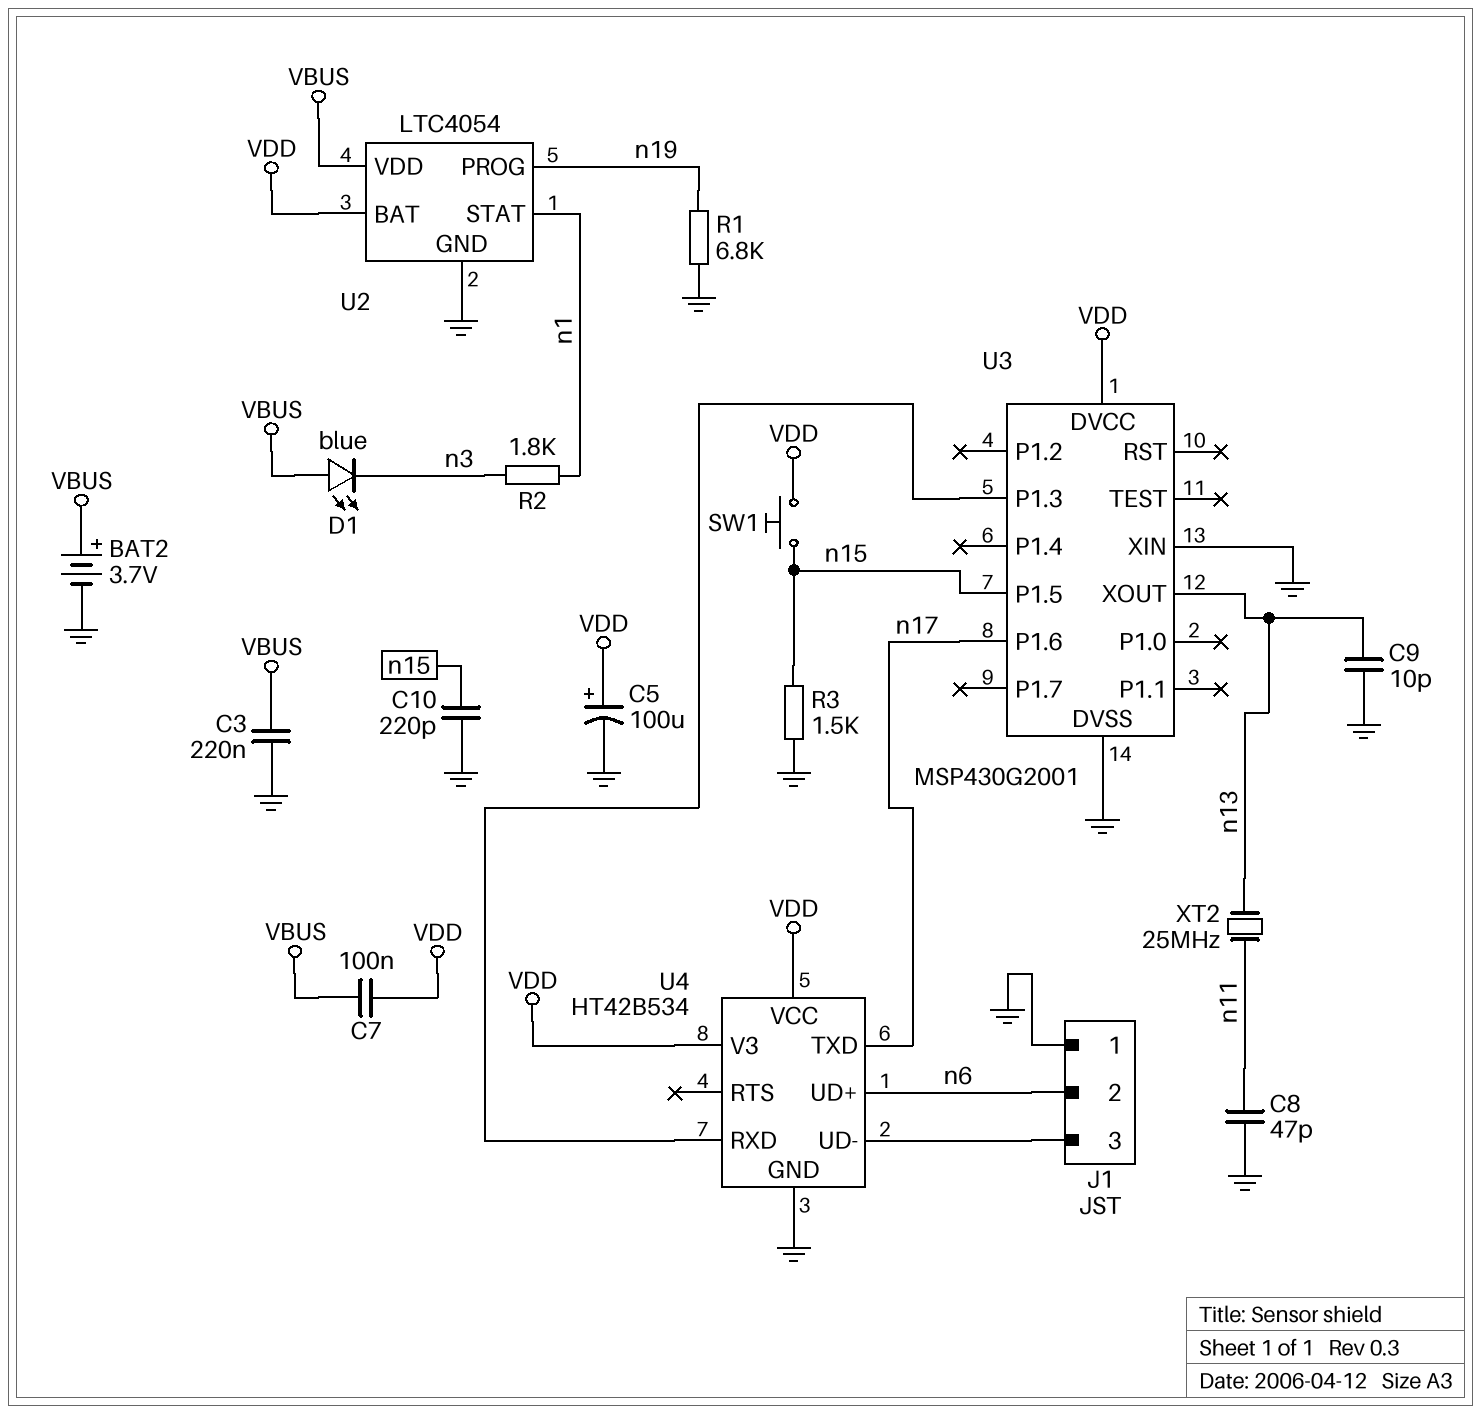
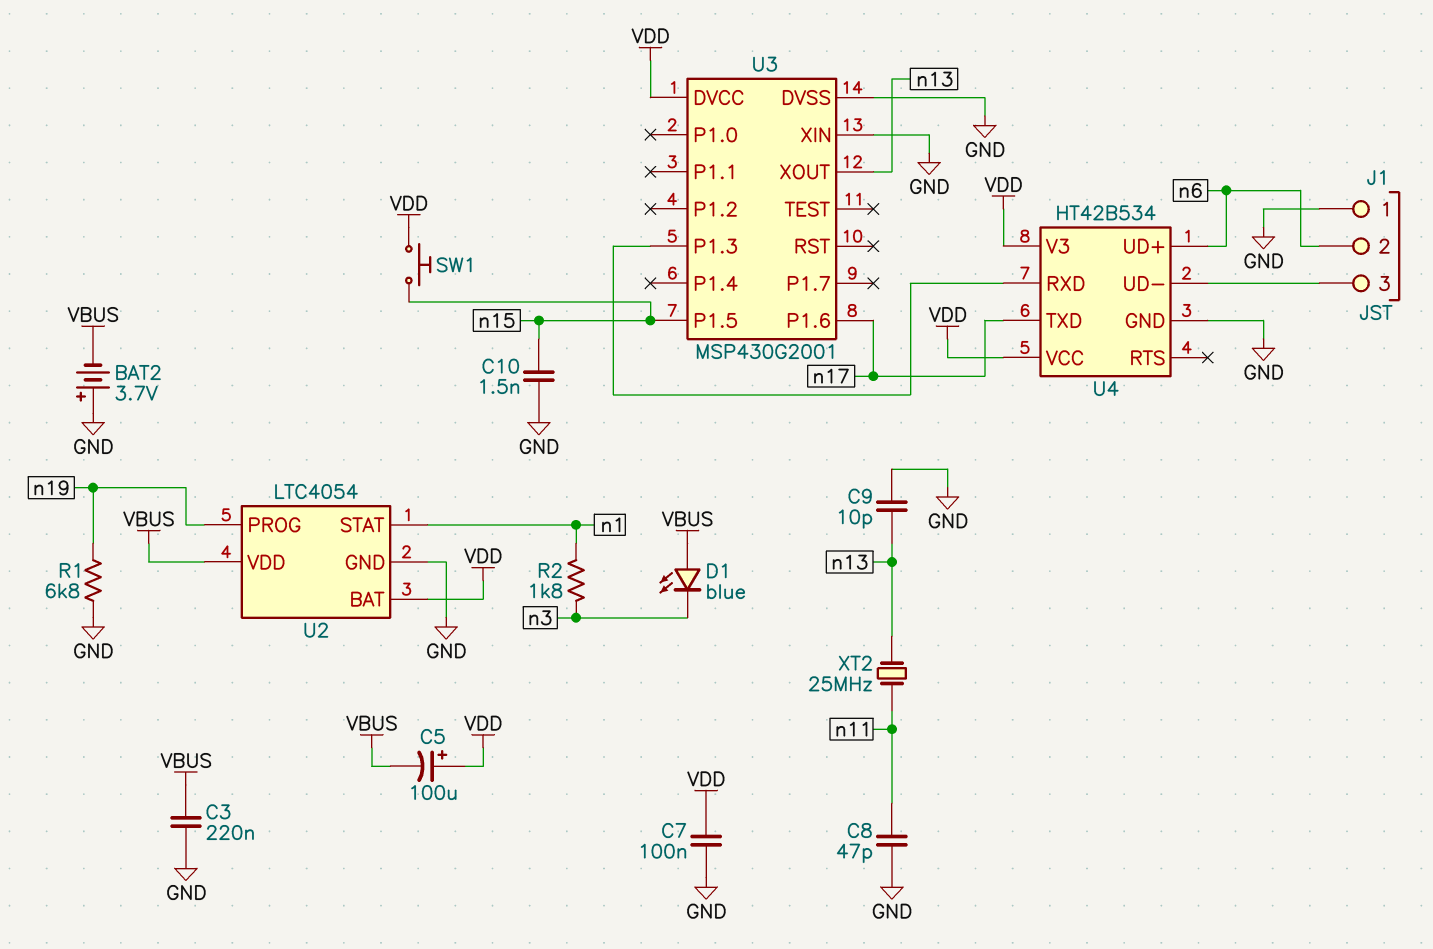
BAT2: 3.7V (plus VBUS, minus GND) -> 3.7V (plus GND, minus VBUS)
C5: 100uF (plus VDD, minus GND) -> 100uF (plus VDD, minus VBUS)
C7: 100nF (VBUS, VDD) -> 100nF (GND, VDD)
C10: 220pF (GND, n15) -> 1.5nF (GND, n15)
R3: 1.5k (GND, n15) -> none

